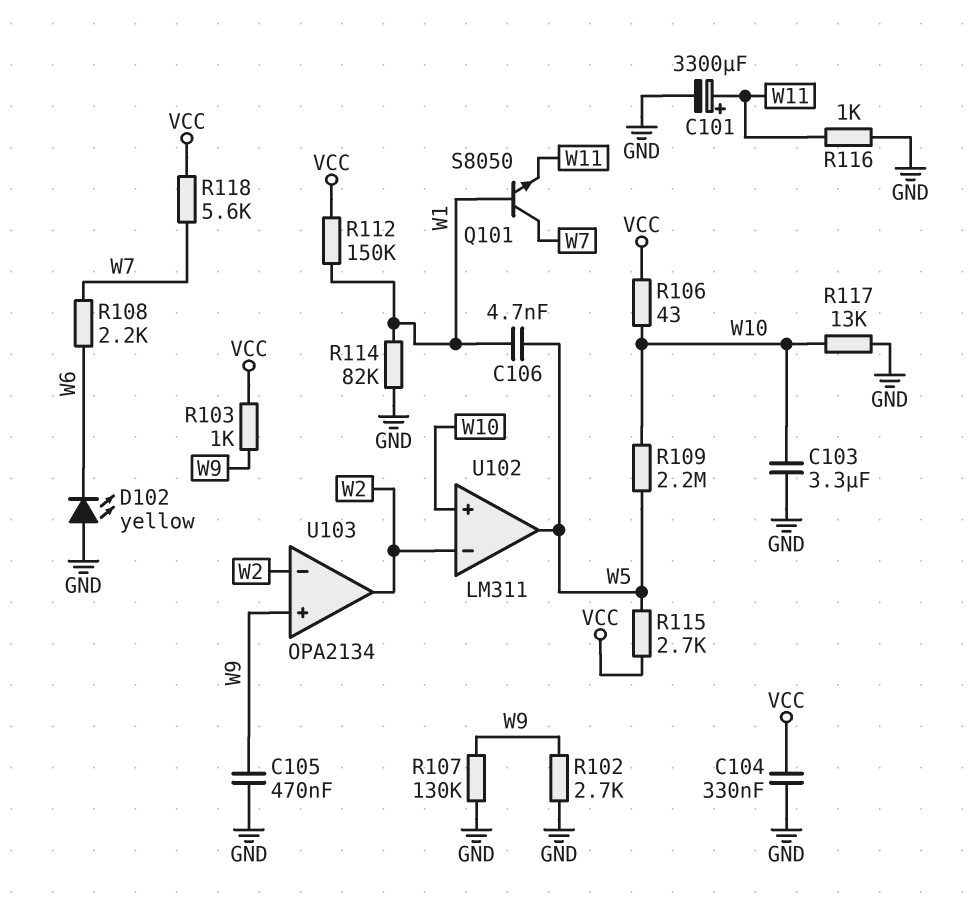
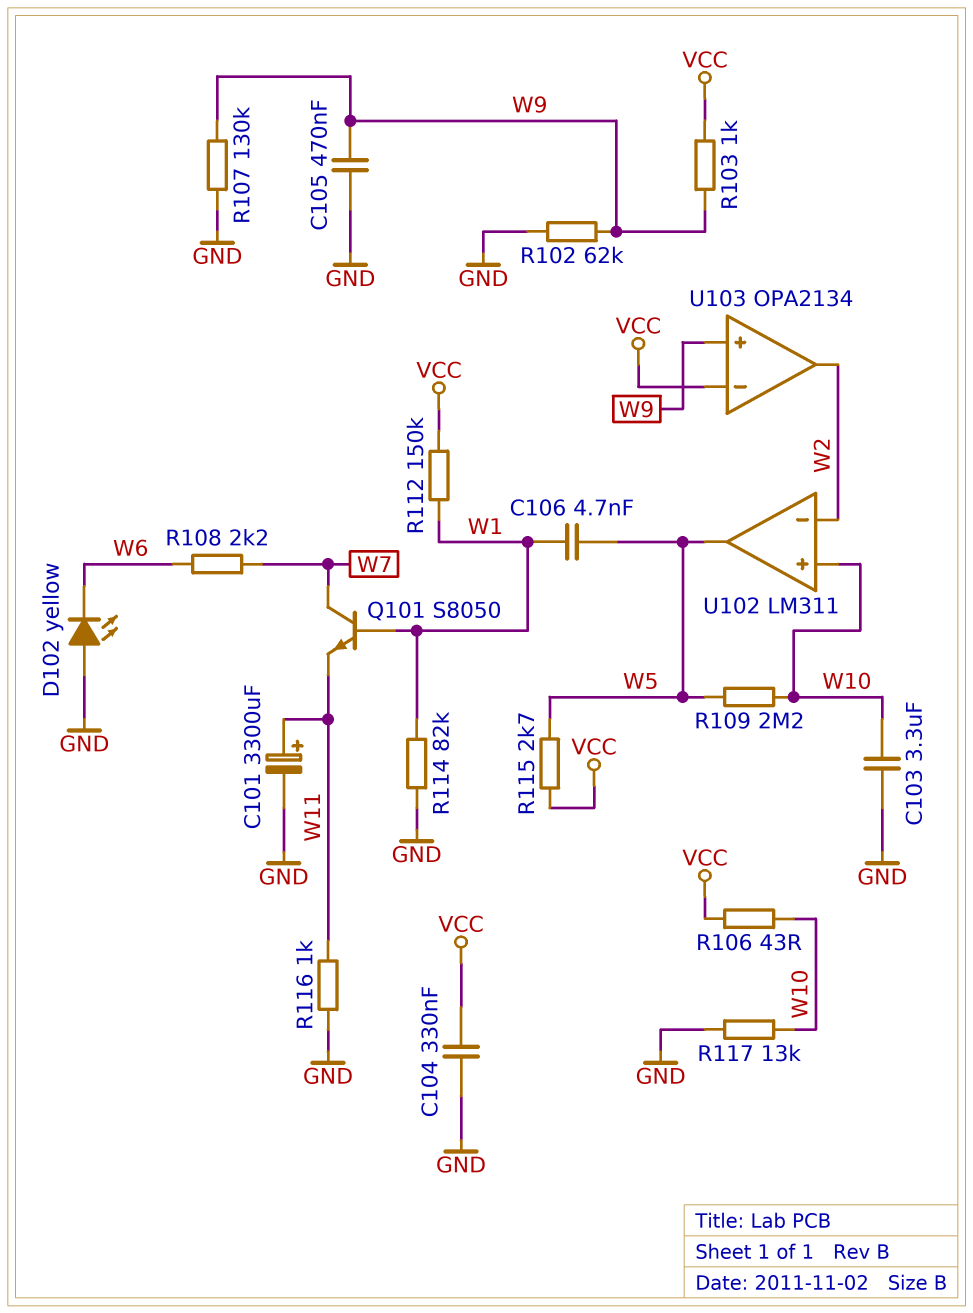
R102: 2.7k (GND, W9) -> 62k (GND, W9)
R118: 5.6k (VCC, W7) -> none
U103 pin in-: W2 -> VCC

